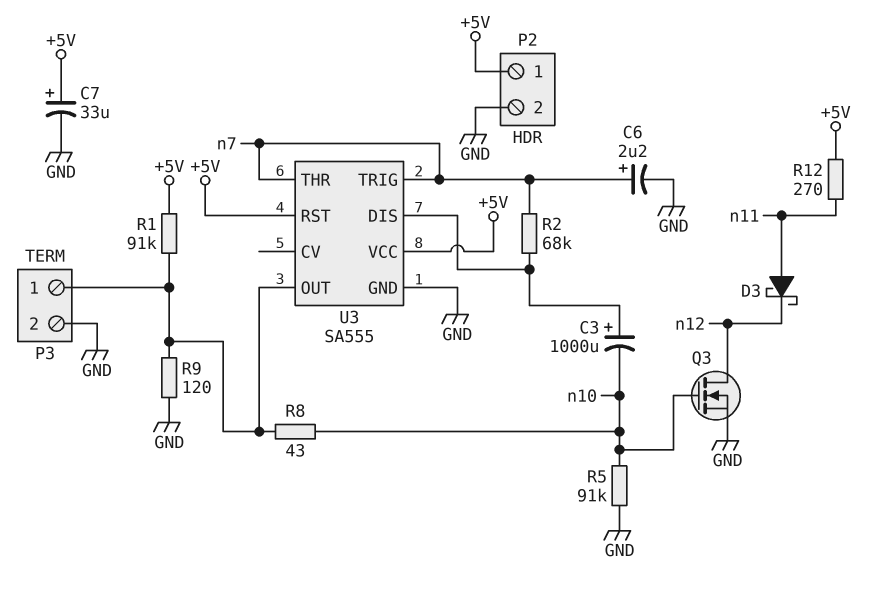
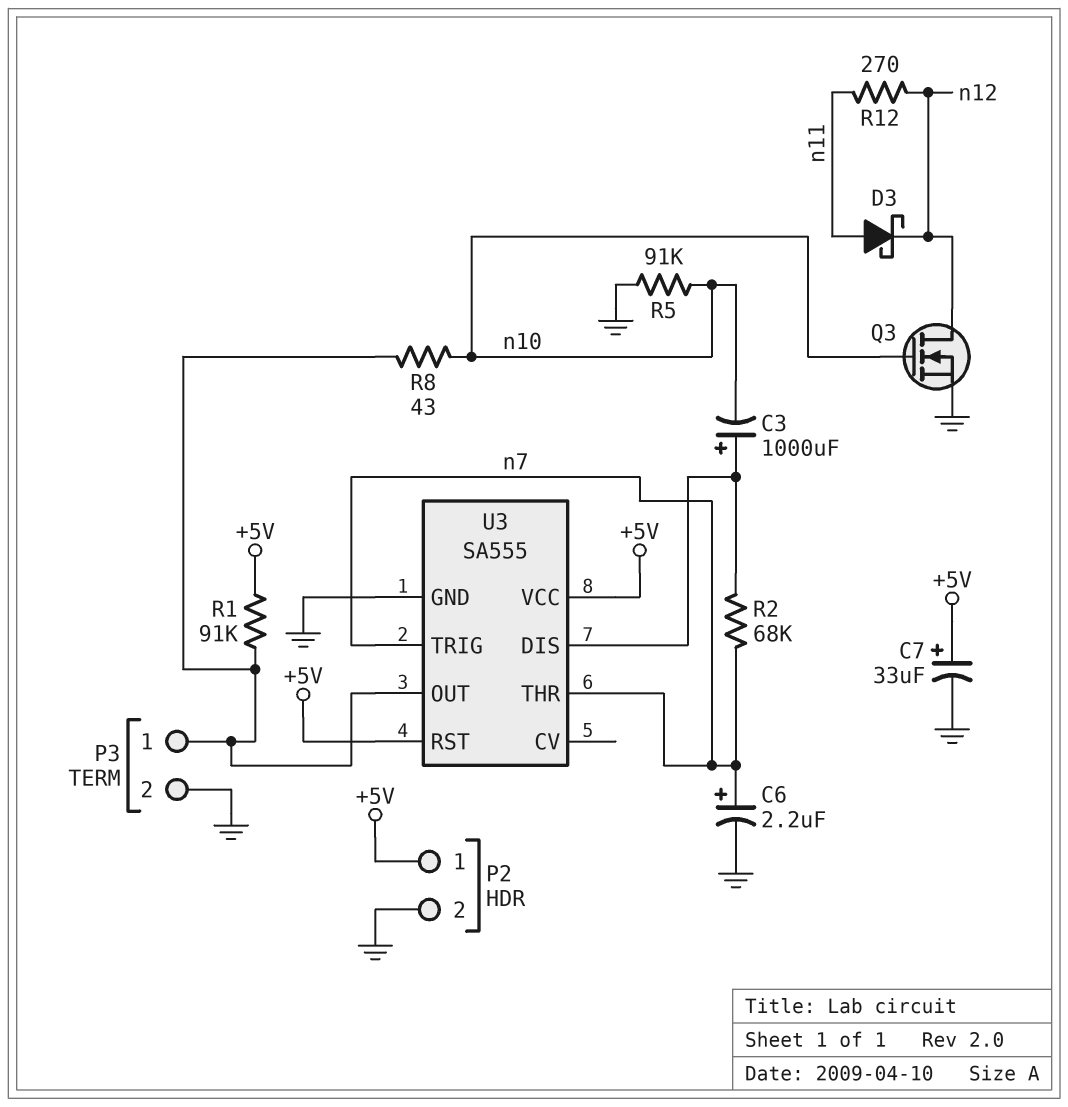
R9: 120 (GND, P3/1) -> none
R12: 270 (+5V, n11) -> 270 (n11, n12)

